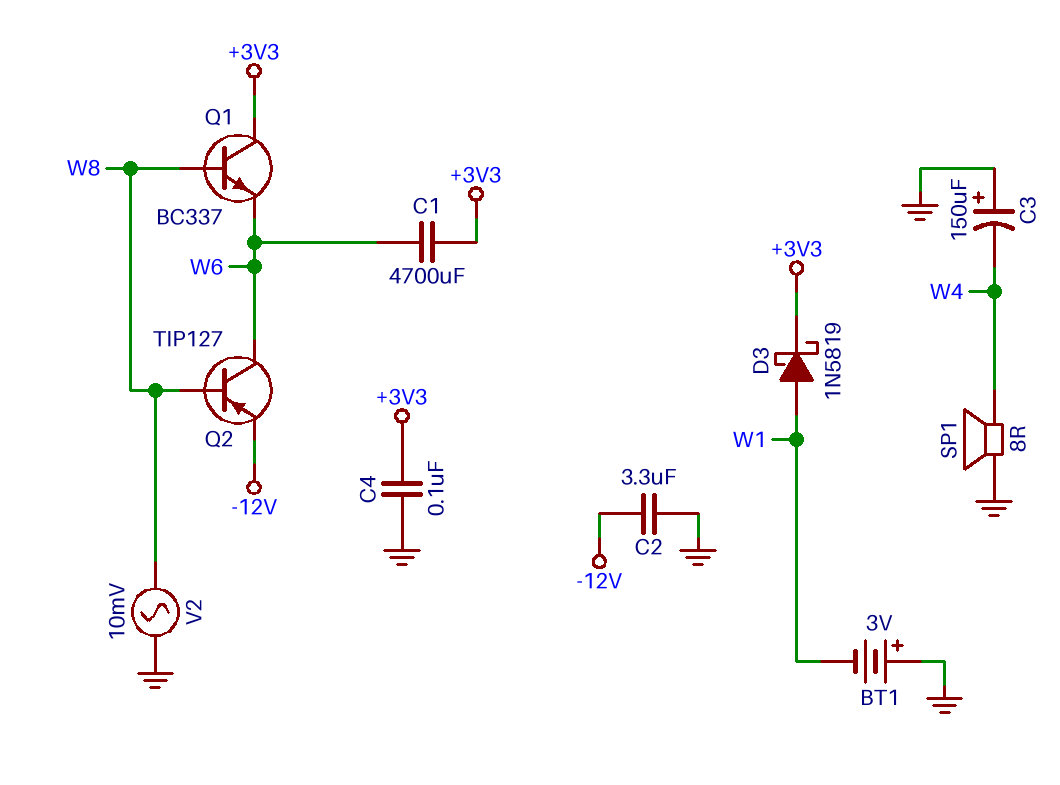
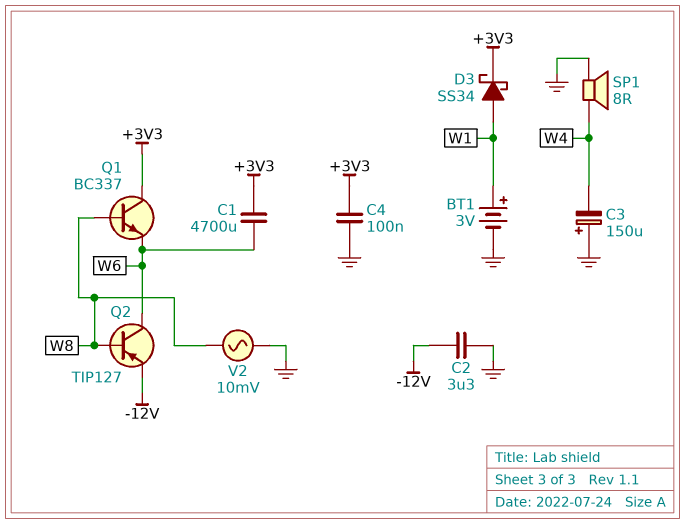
BT1: 3V (plus GND, minus W1) -> 3V (plus W1, minus GND)
D3: schottky 1N5819 (A W1, K +3V3) -> schottky SS34 (A W1, K +3V3)

